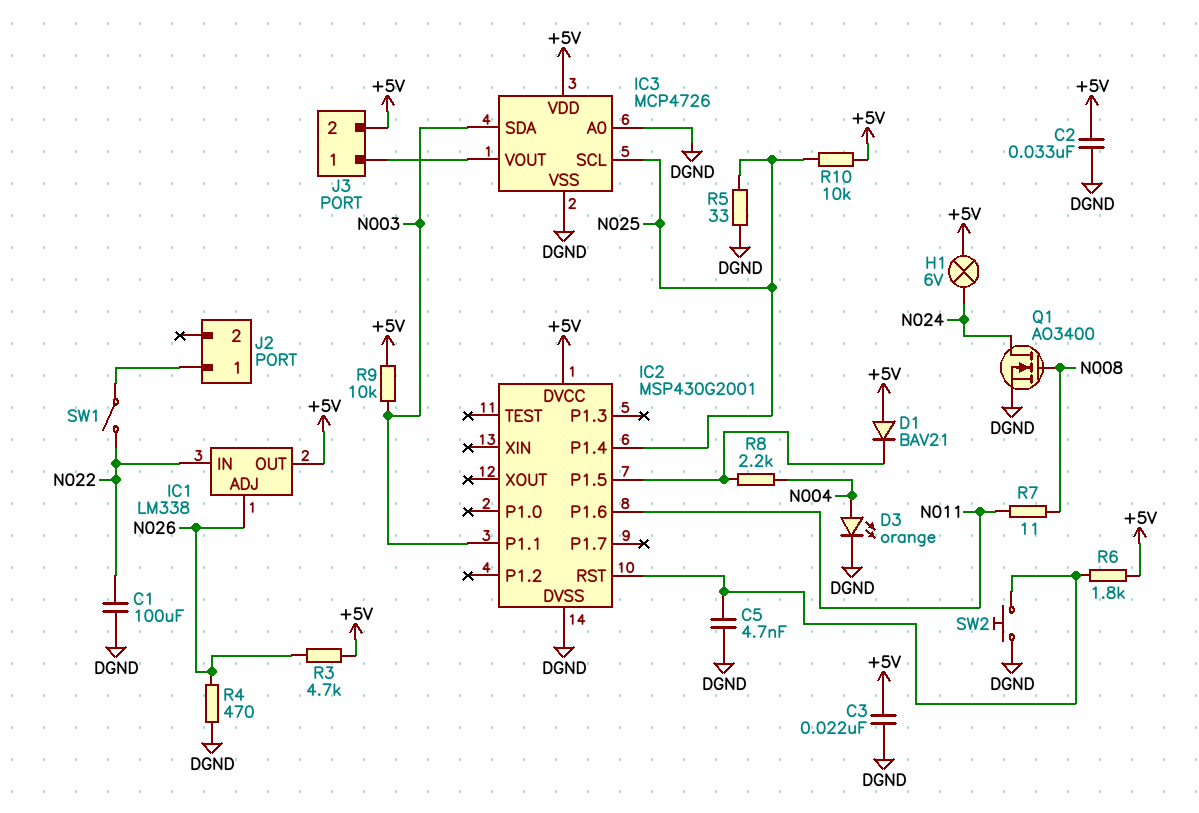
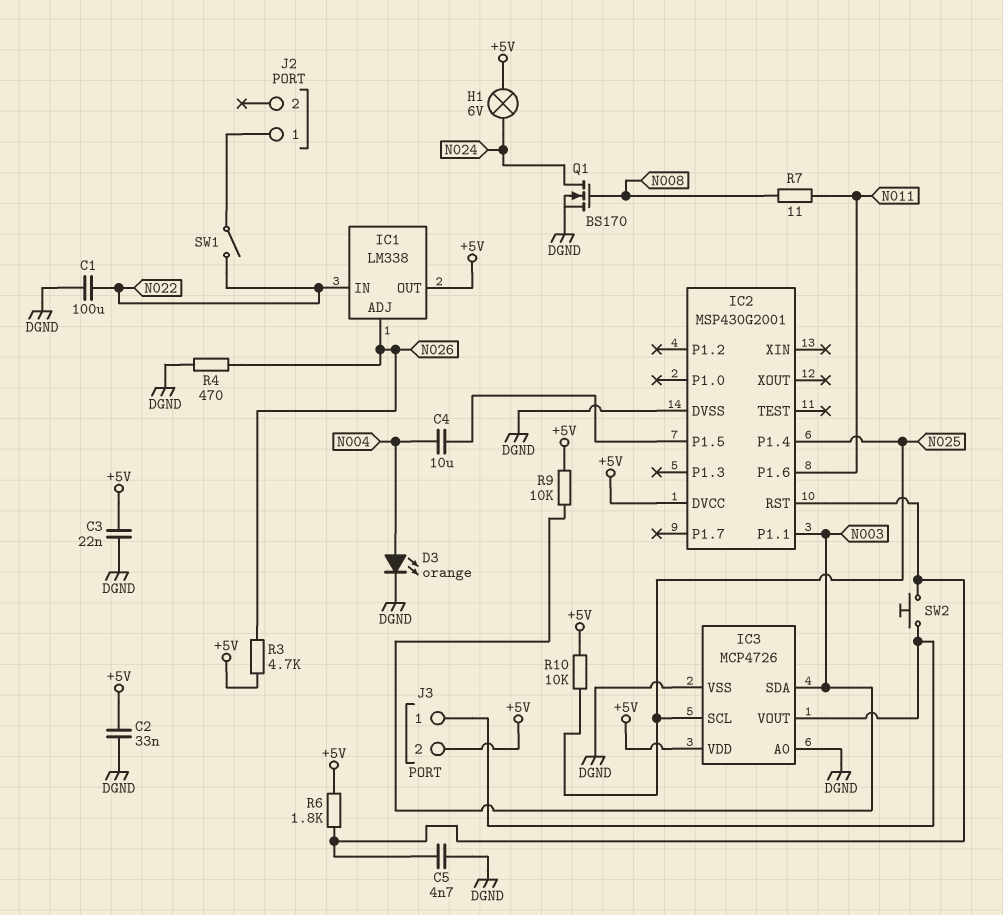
C4: none -> 10uF (IC2/P1.5, N004)
D1: diode BAV21 (A +5V, K IC2/P1.5) -> none
Q1: NMOS AO3400 (G N008, D N024, S DGND) -> NMOS BS170 (G N008, D N024, S DGND)
R5: 33 (DGND, N025) -> none
R8: 2.2k (IC2/P1.5, N004) -> none
SW2: button (DGND, IC2/RST) -> button (IC2/RST, IC3/VOUT)

